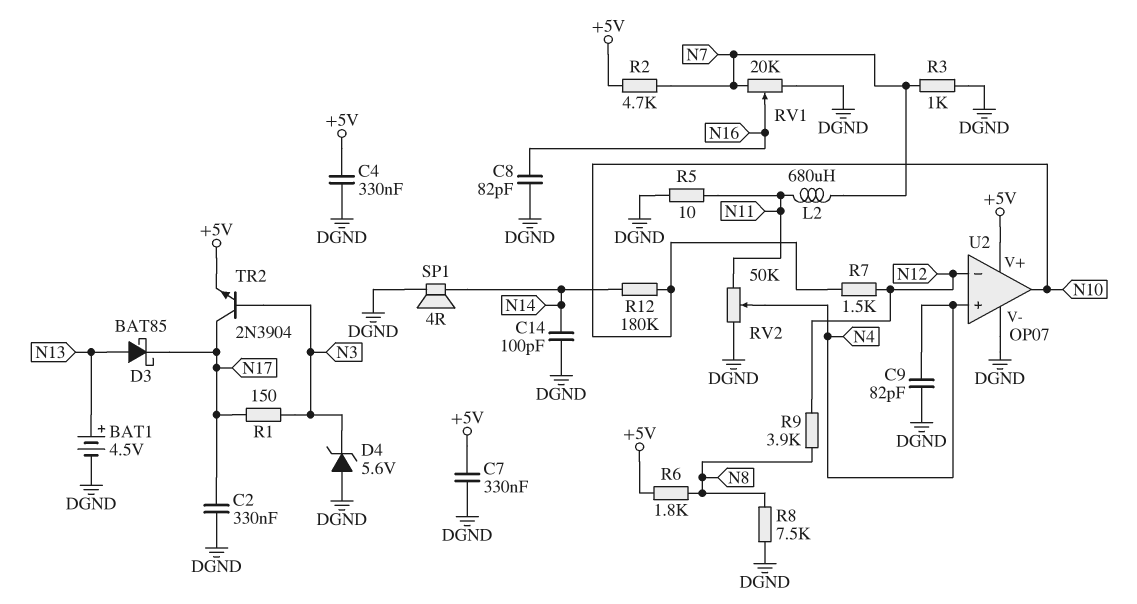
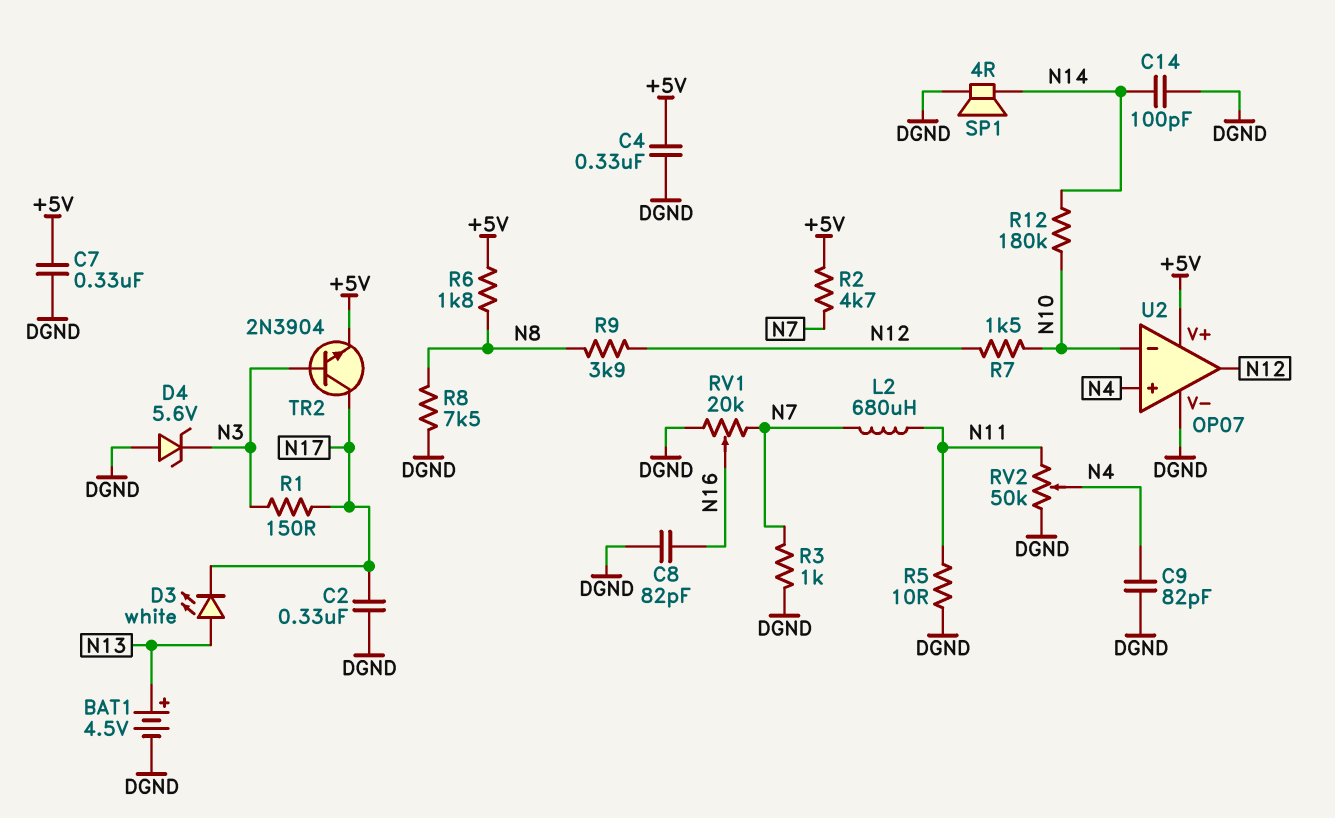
D3: schottky BAT85 (A N13, K N17) -> LED white (A N13, K N17)
U2 pin in-: N12 -> N10
U2 pin out: N10 -> N12

